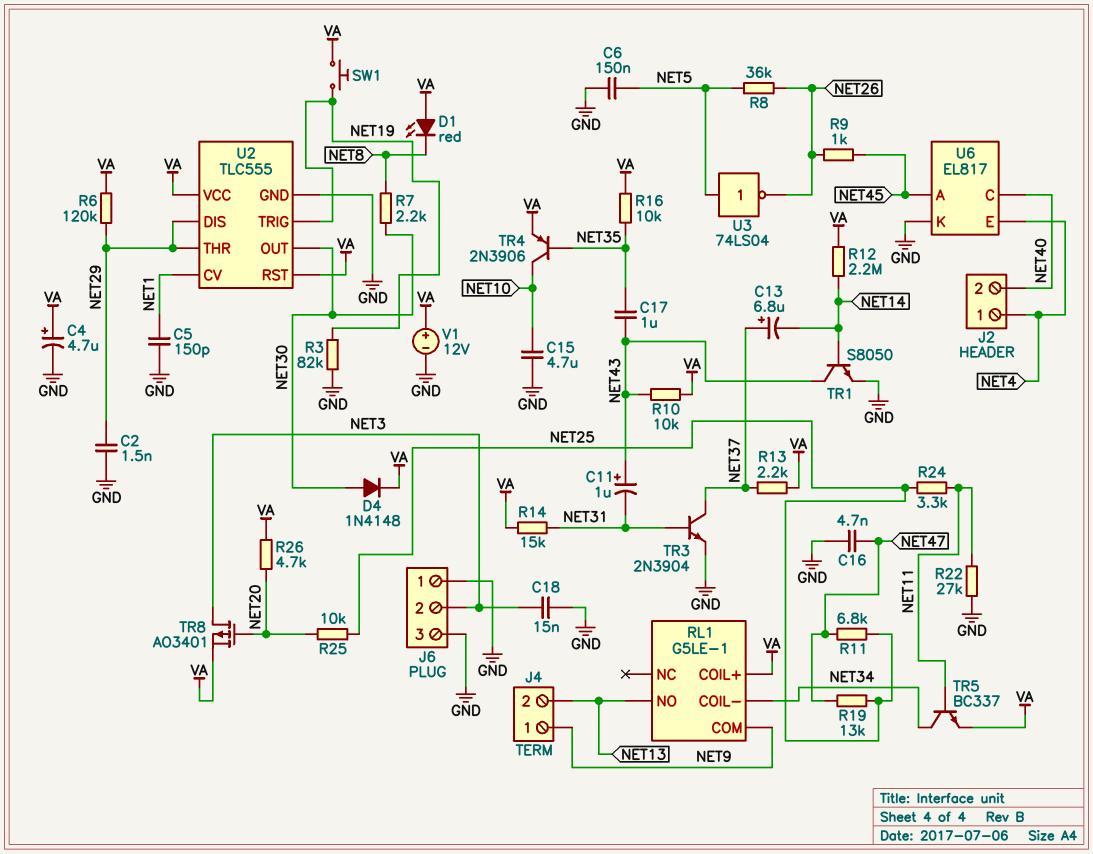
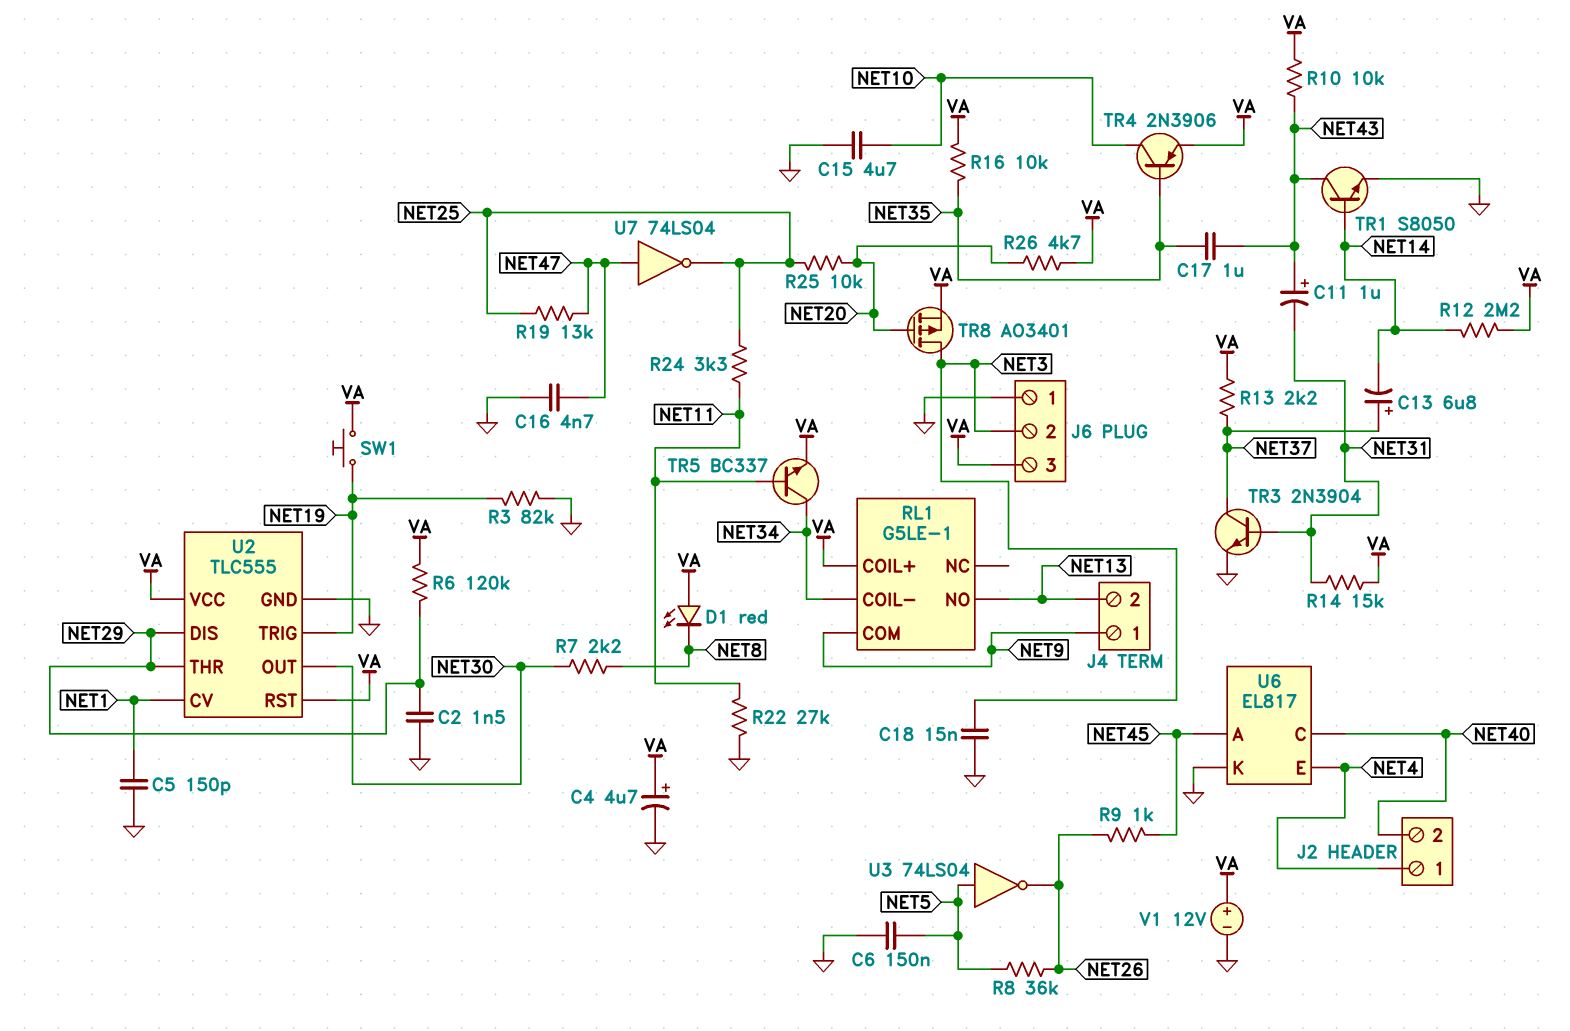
D4: diode 1N4148 (A NET30, K VA) -> none
J6 pin 3: GND -> VA
R11: 6.8k (NET25, NET47) -> none
U7: none -> NOT 74LS04 (in NET47, out NET25)

